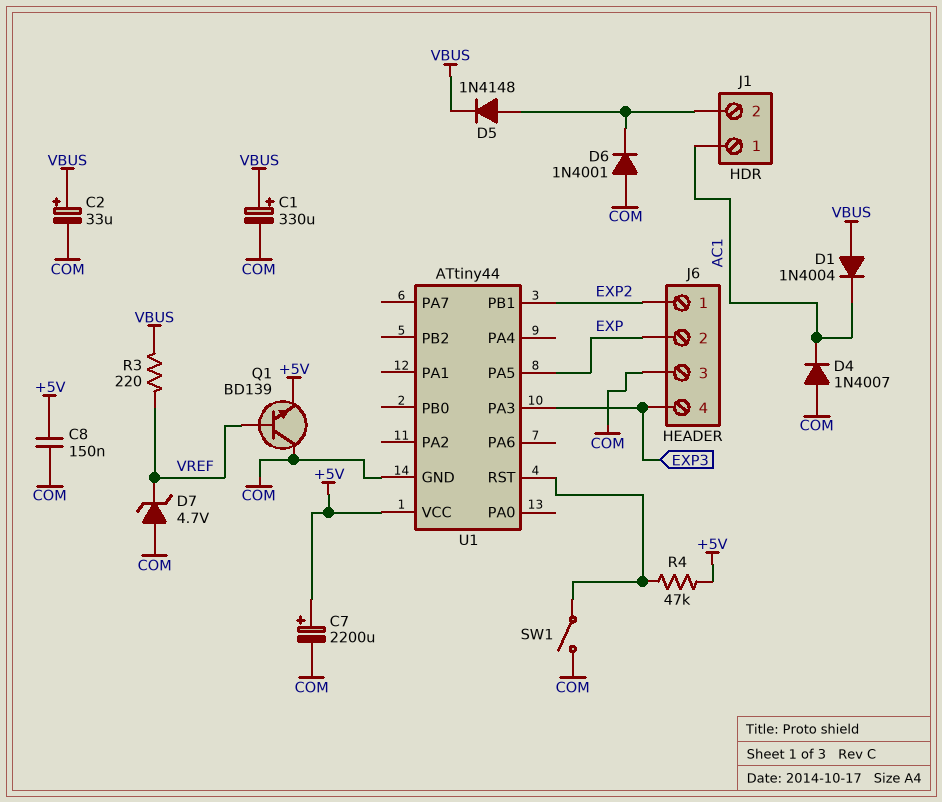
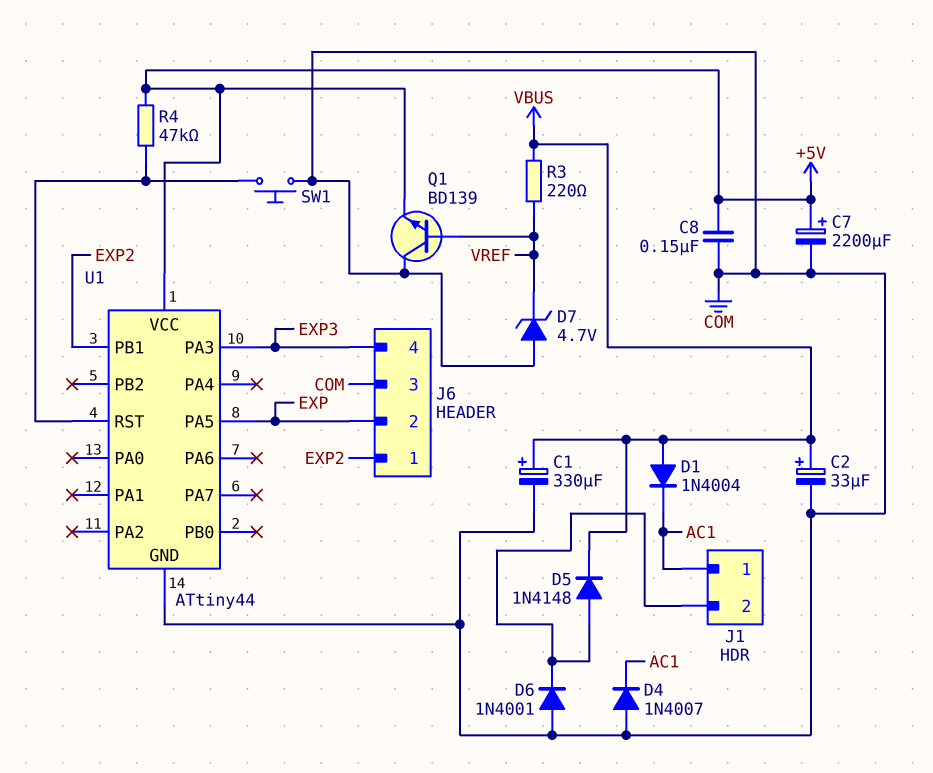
SW1: switch (COM, U1/RST) -> button (COM, U1/RST)

